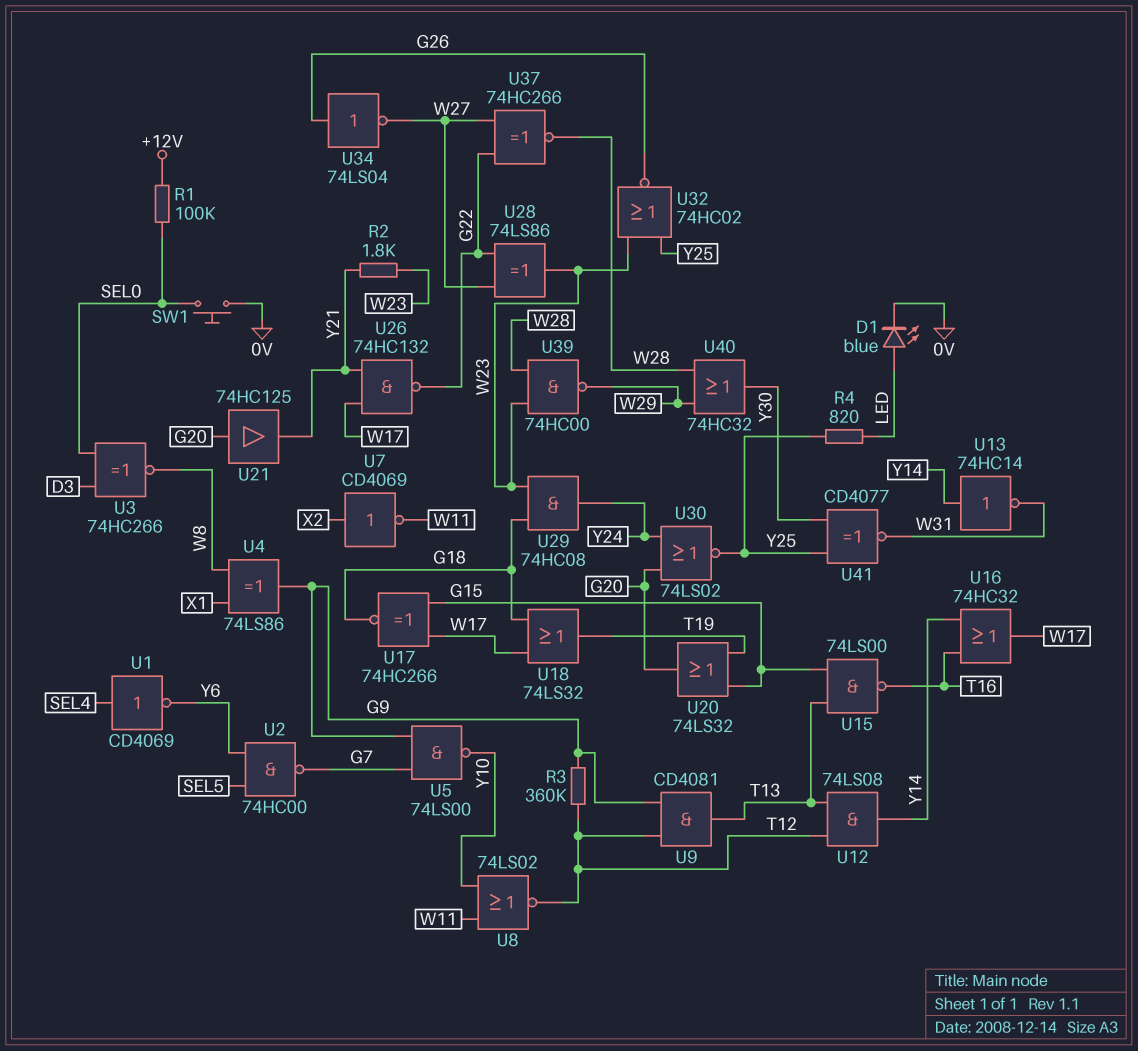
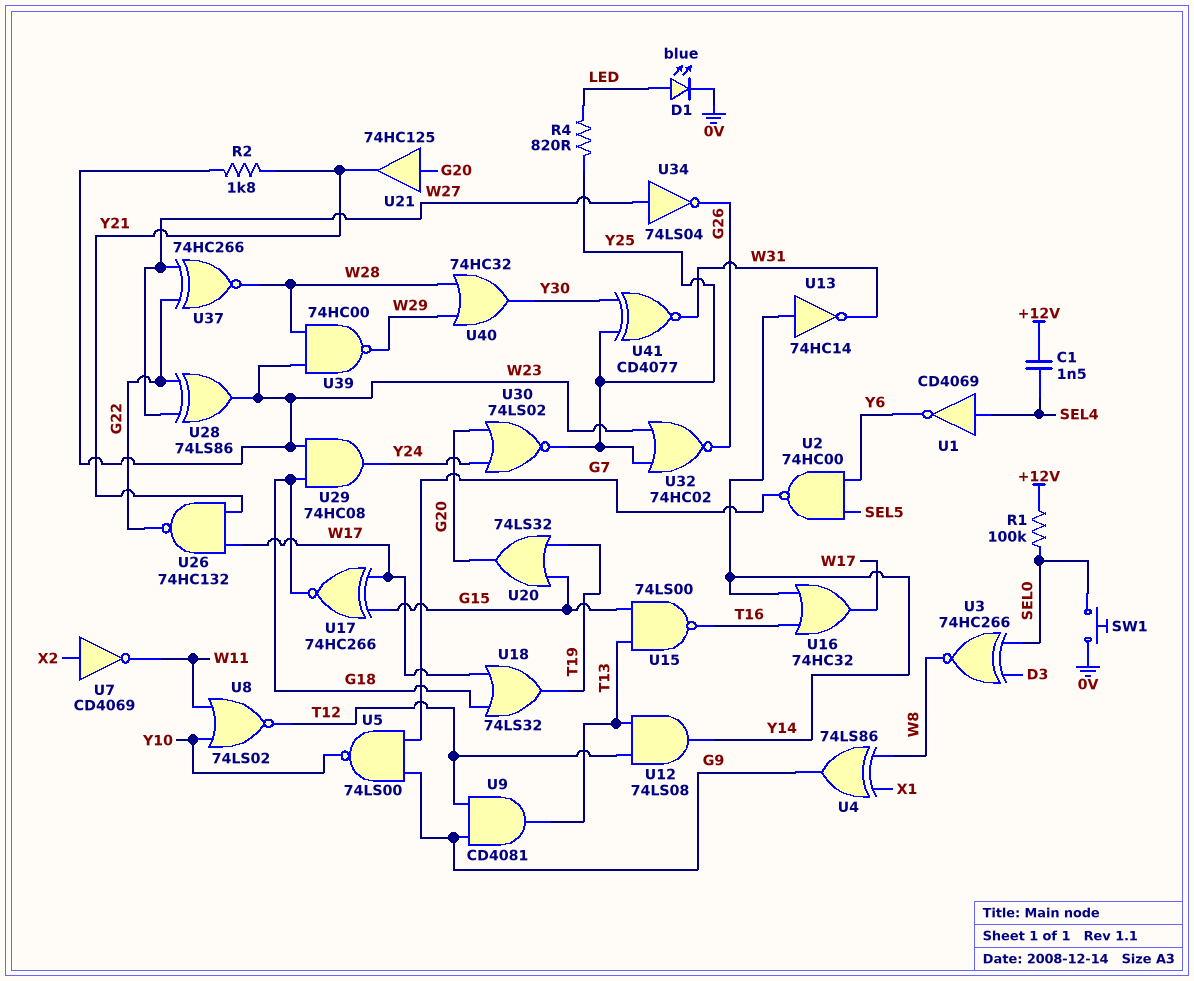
C1: none -> 1.5nF (+12V, SEL4)
R3: 360k (G9, T12) -> none
U34: NOT 74LS04 (in G26, out W27) -> NOT 74LS04 (in W27, out G26)

